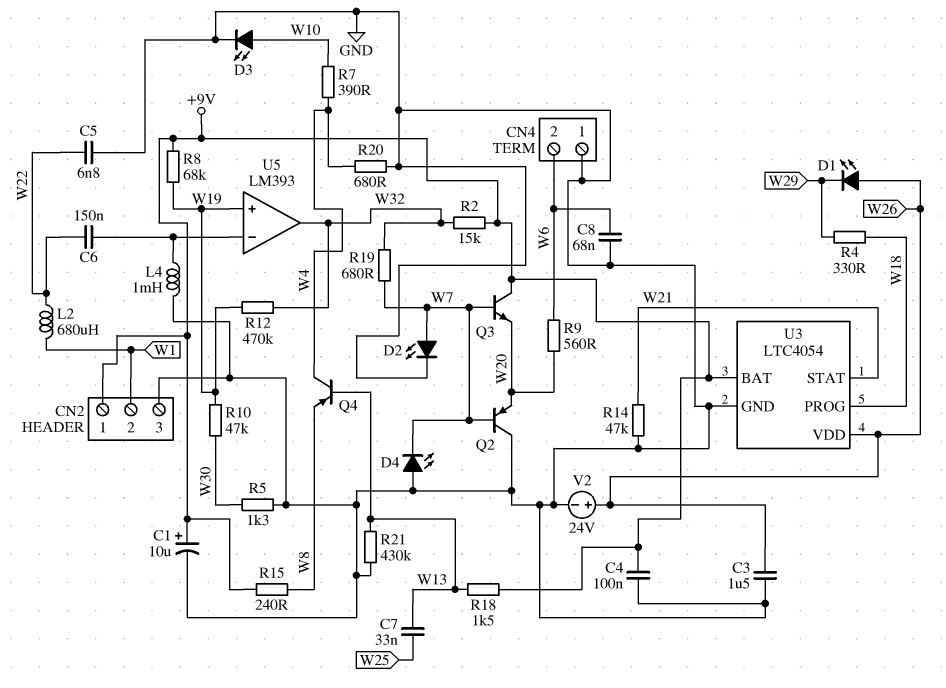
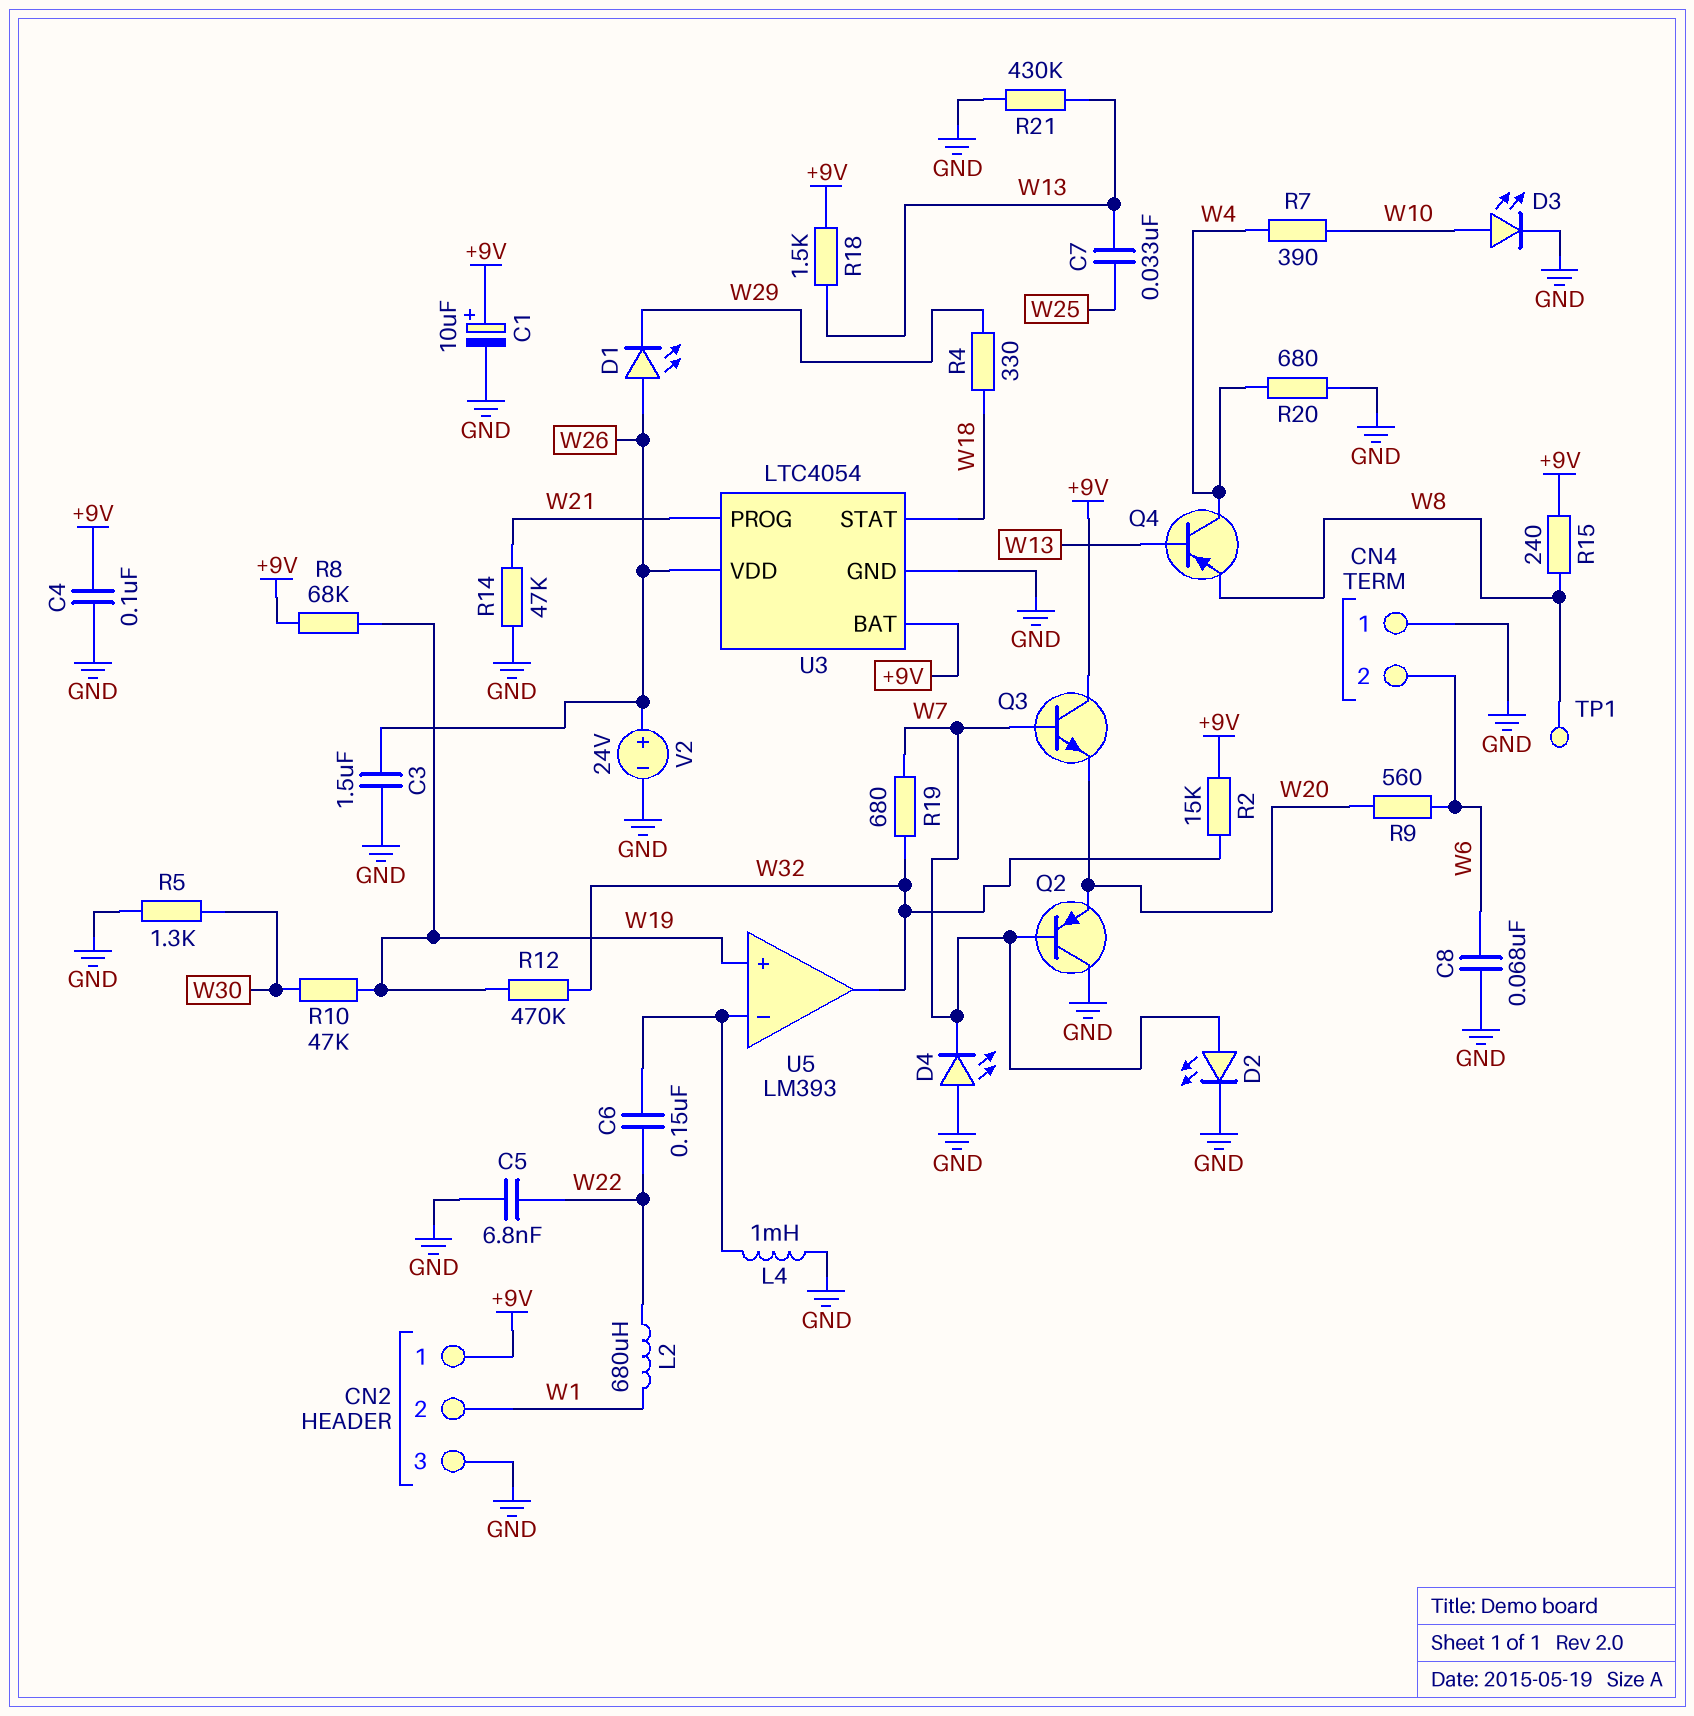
TP1: none -> test point (W8)
U3 pin PROG: W18 -> W21
U3 pin STAT: W21 -> W18

